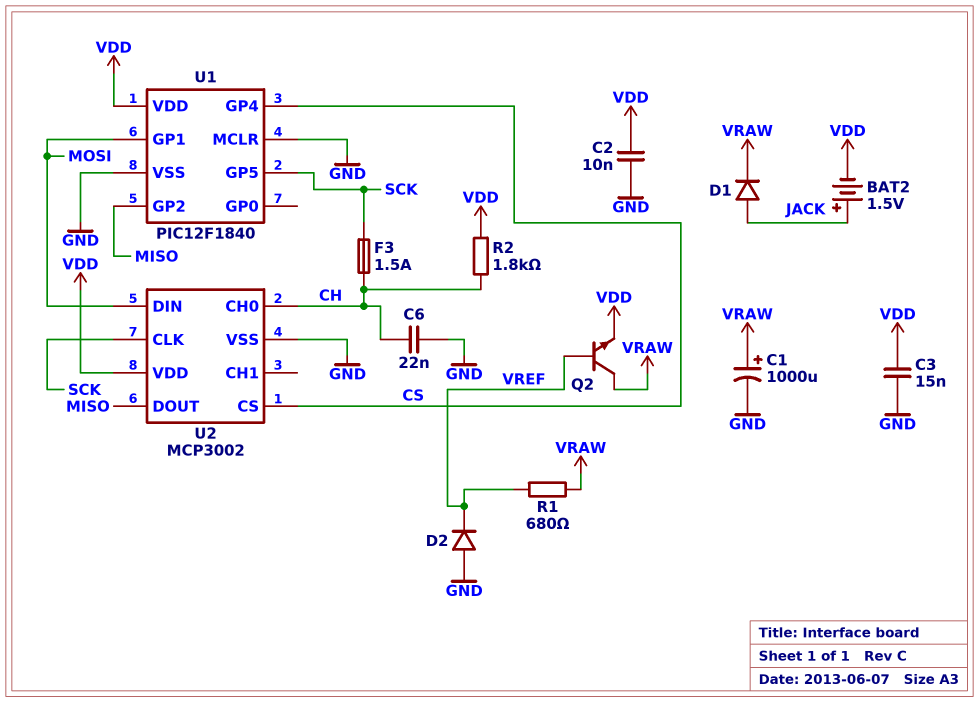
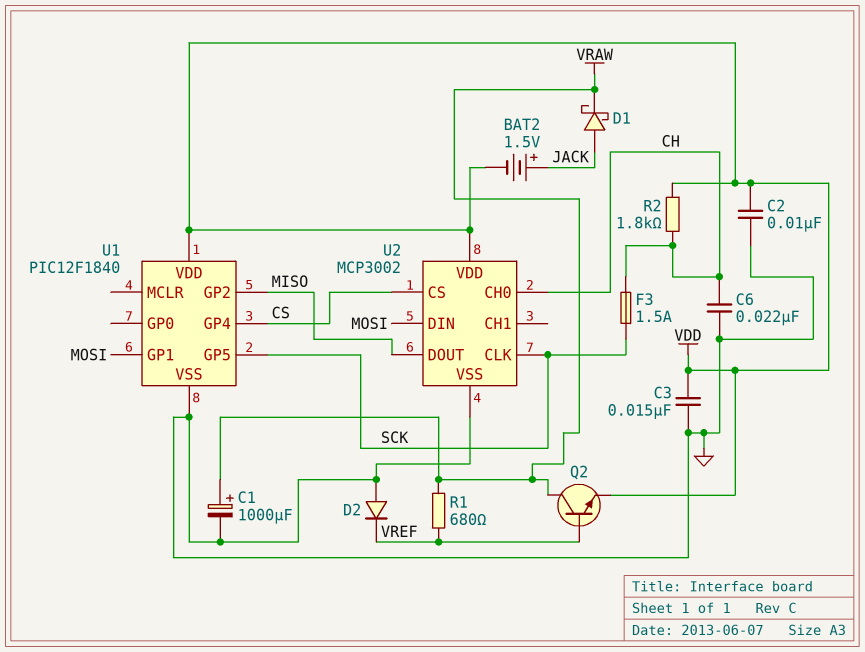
D1: diode (A JACK, K VRAW) -> schottky (A JACK, K VRAW)
U1 pin MCLR: GND -> none

